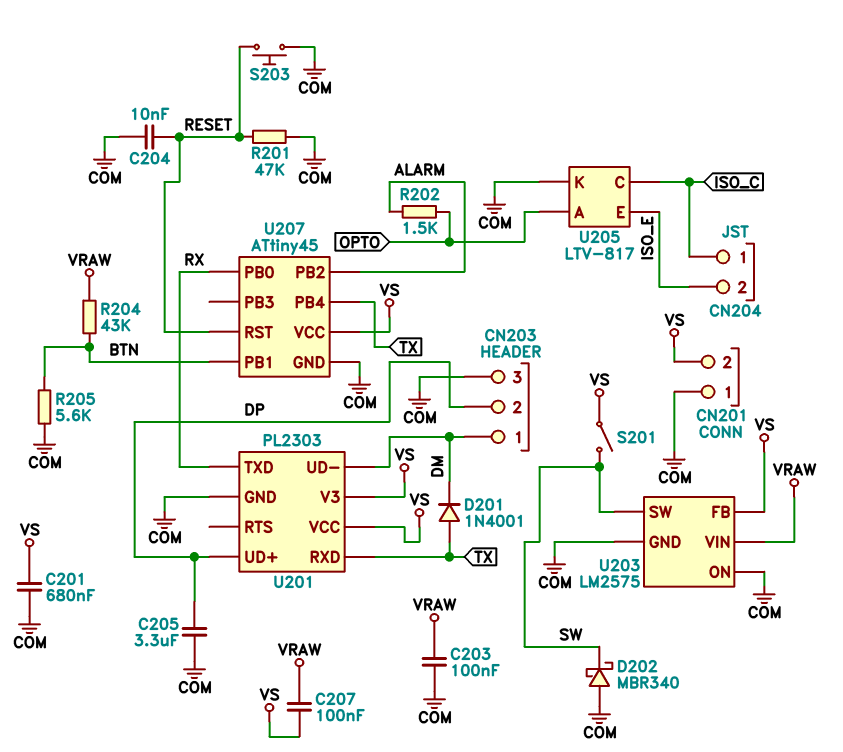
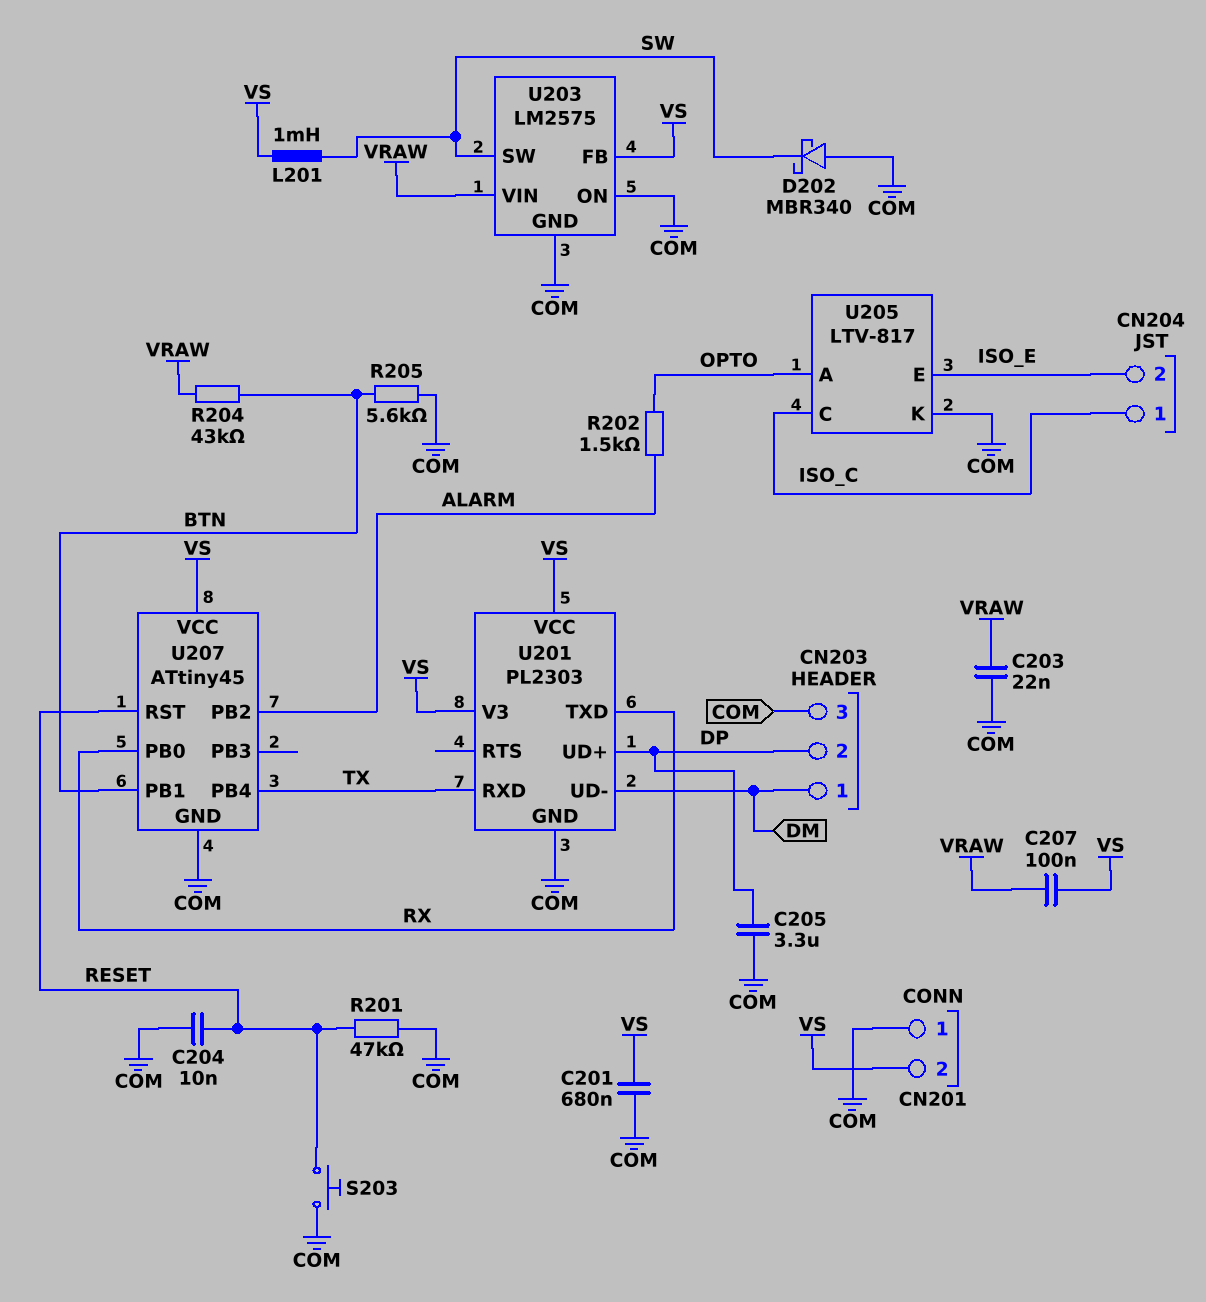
C203: 100nF (COM, VRAW) -> 22nF (COM, VRAW)
D201: diode 1N4001 (A TX, K DM) -> none
L201: none -> 1mH (SW, VS)
S201: switch (SW, VS) -> none

